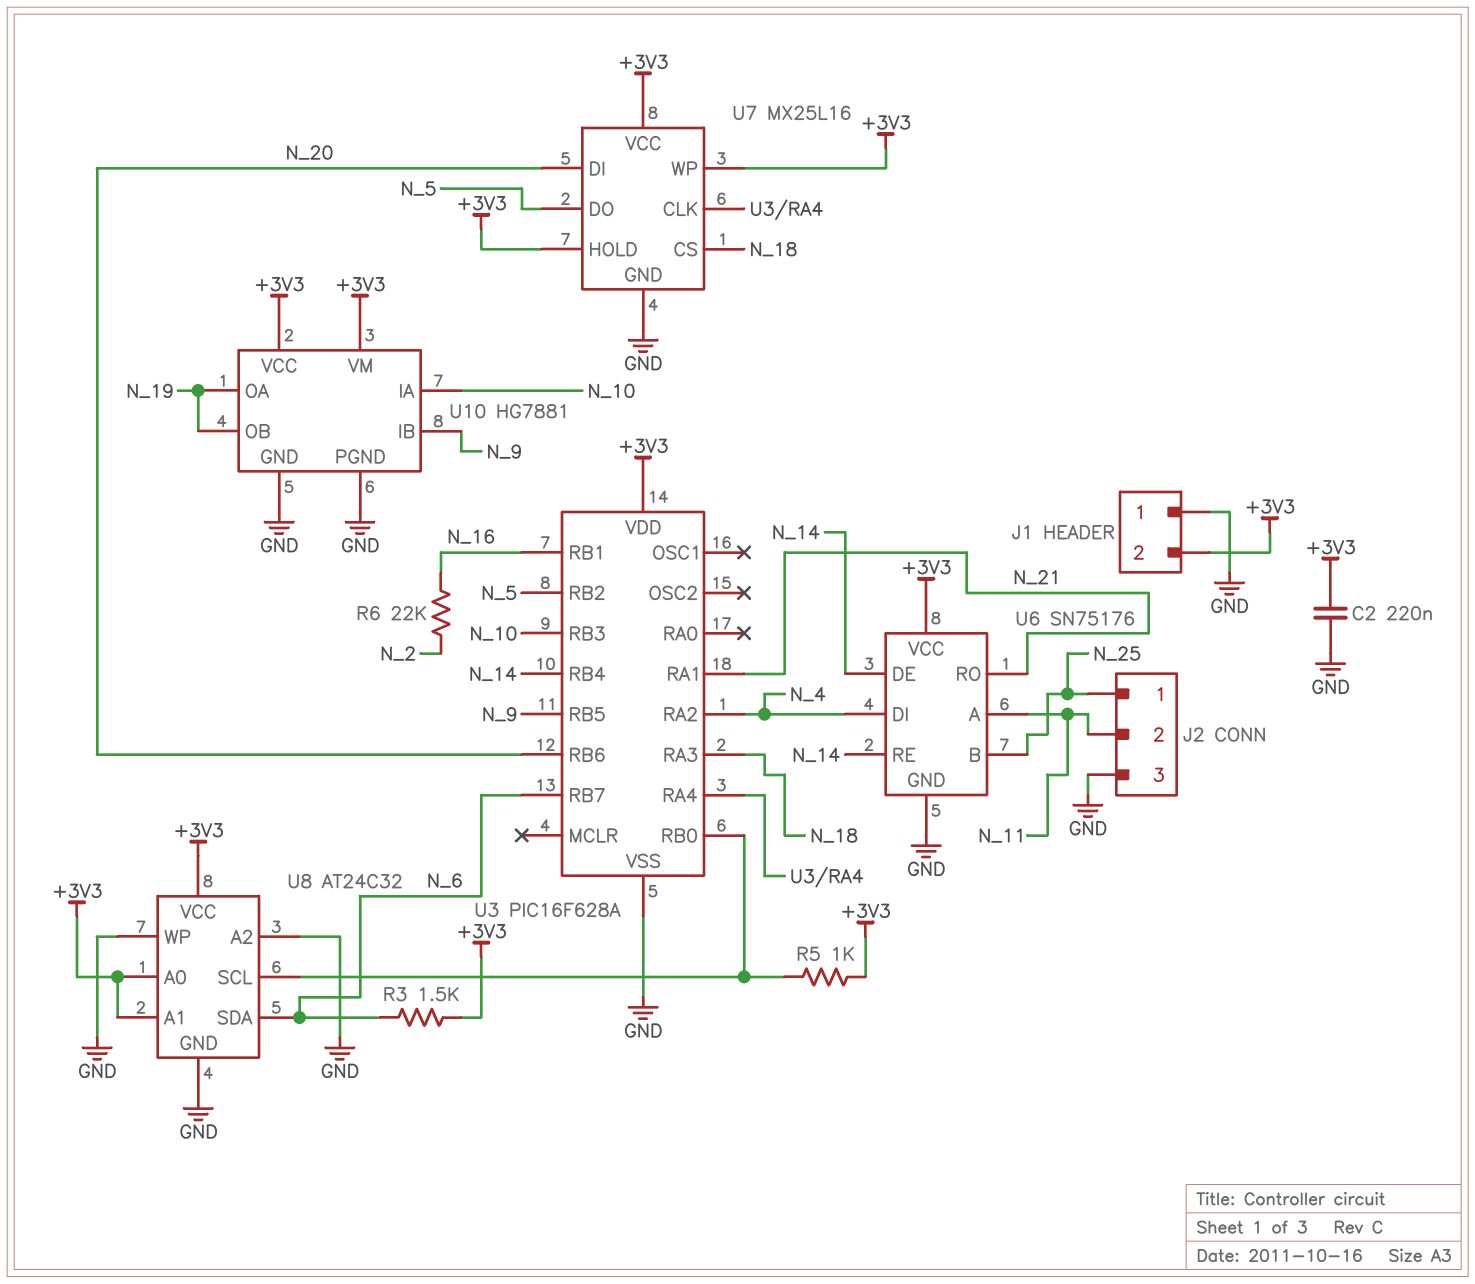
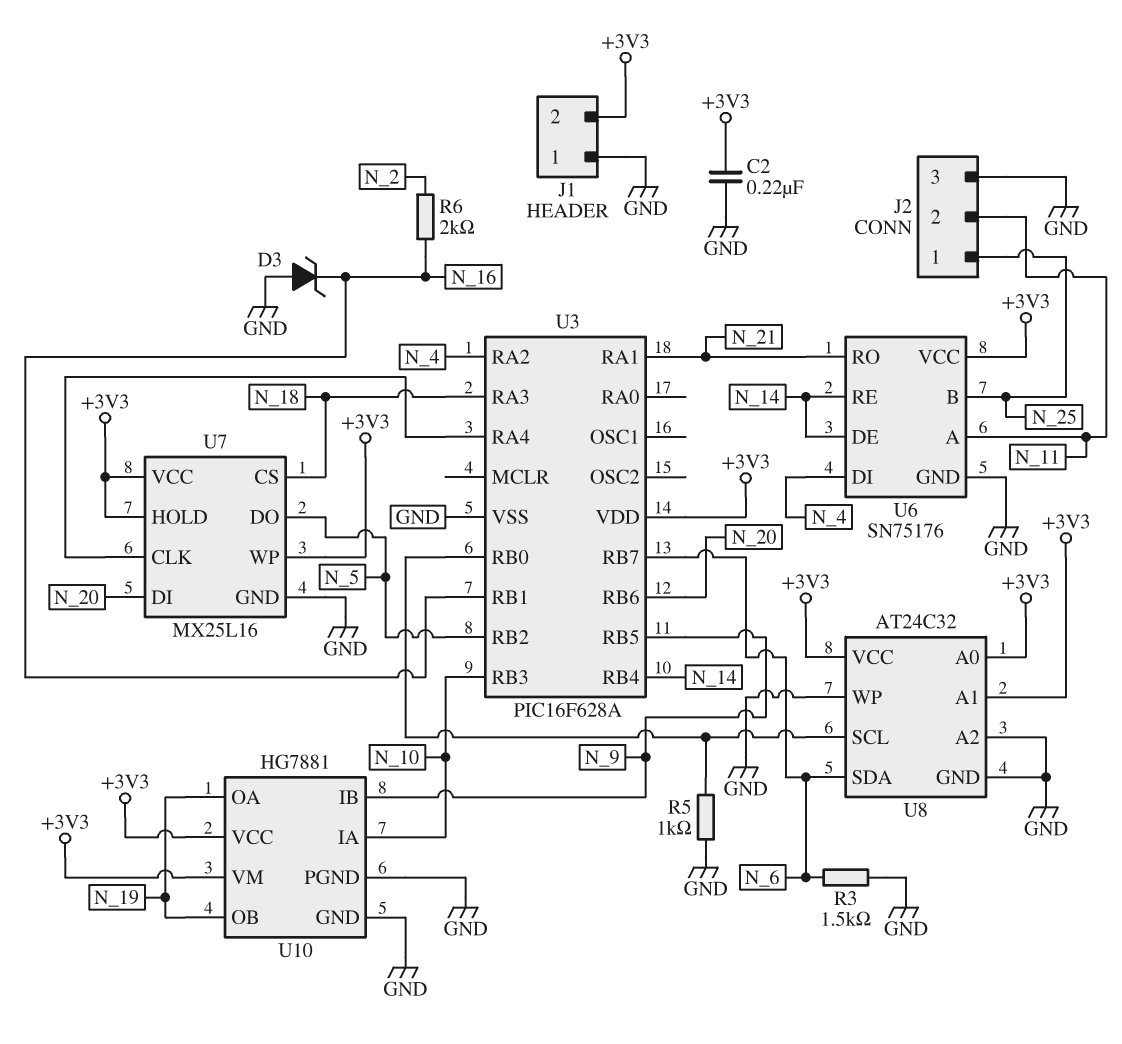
D3: none -> zener (A GND, K N_16)
R3: 1.5k (+3V3, N_6) -> 1.5k (GND, N_6)
R5: 1k (+3V3, U3/RB0) -> 1k (GND, U3/RB0)
R6: 22k (N_2, N_16) -> 2k (N_2, N_16)

